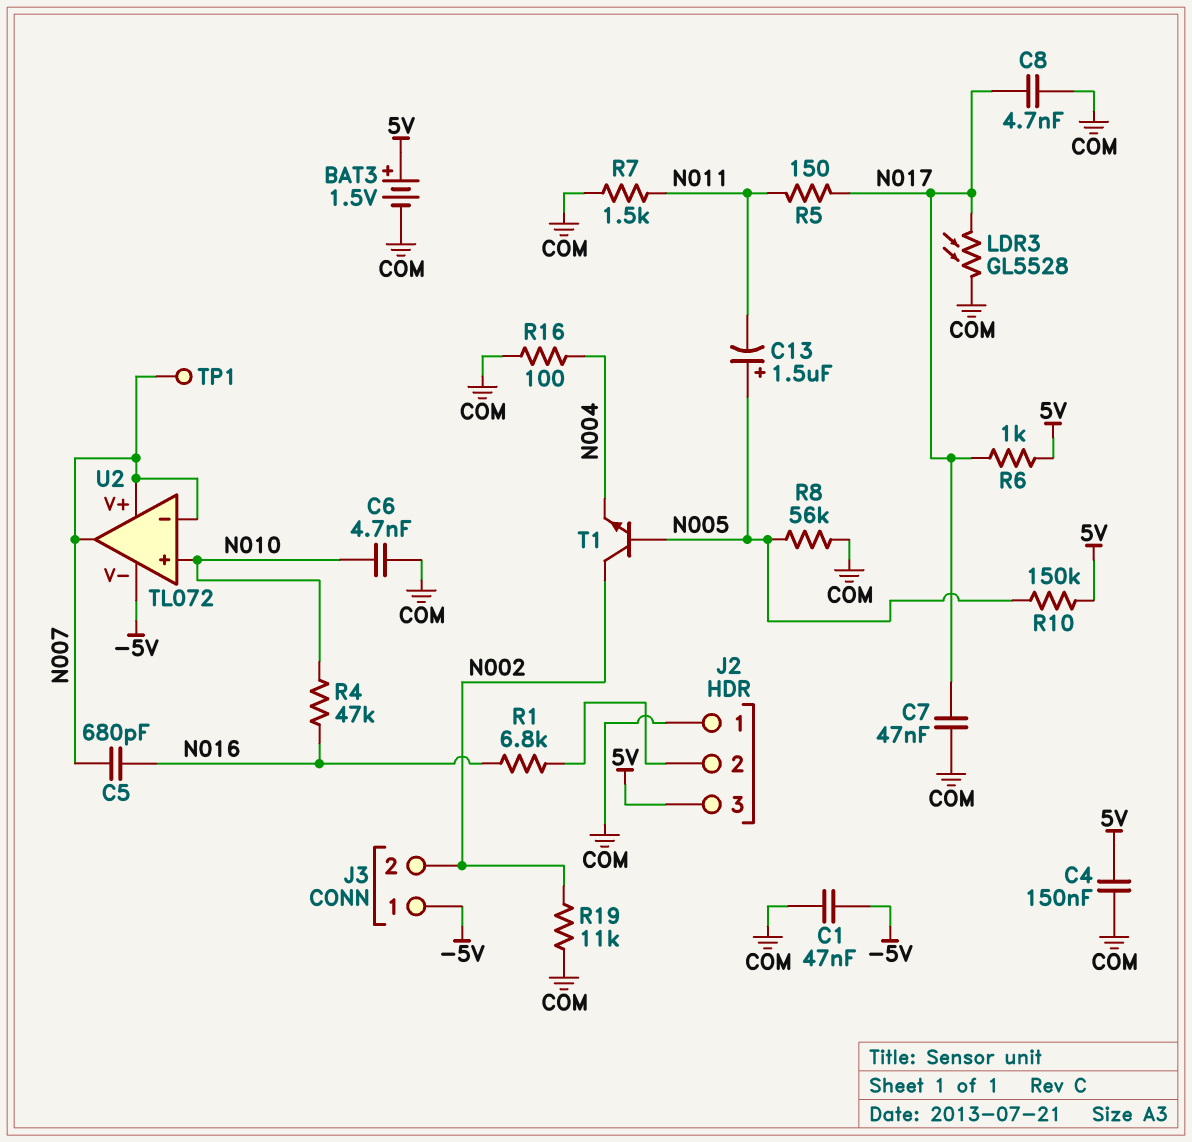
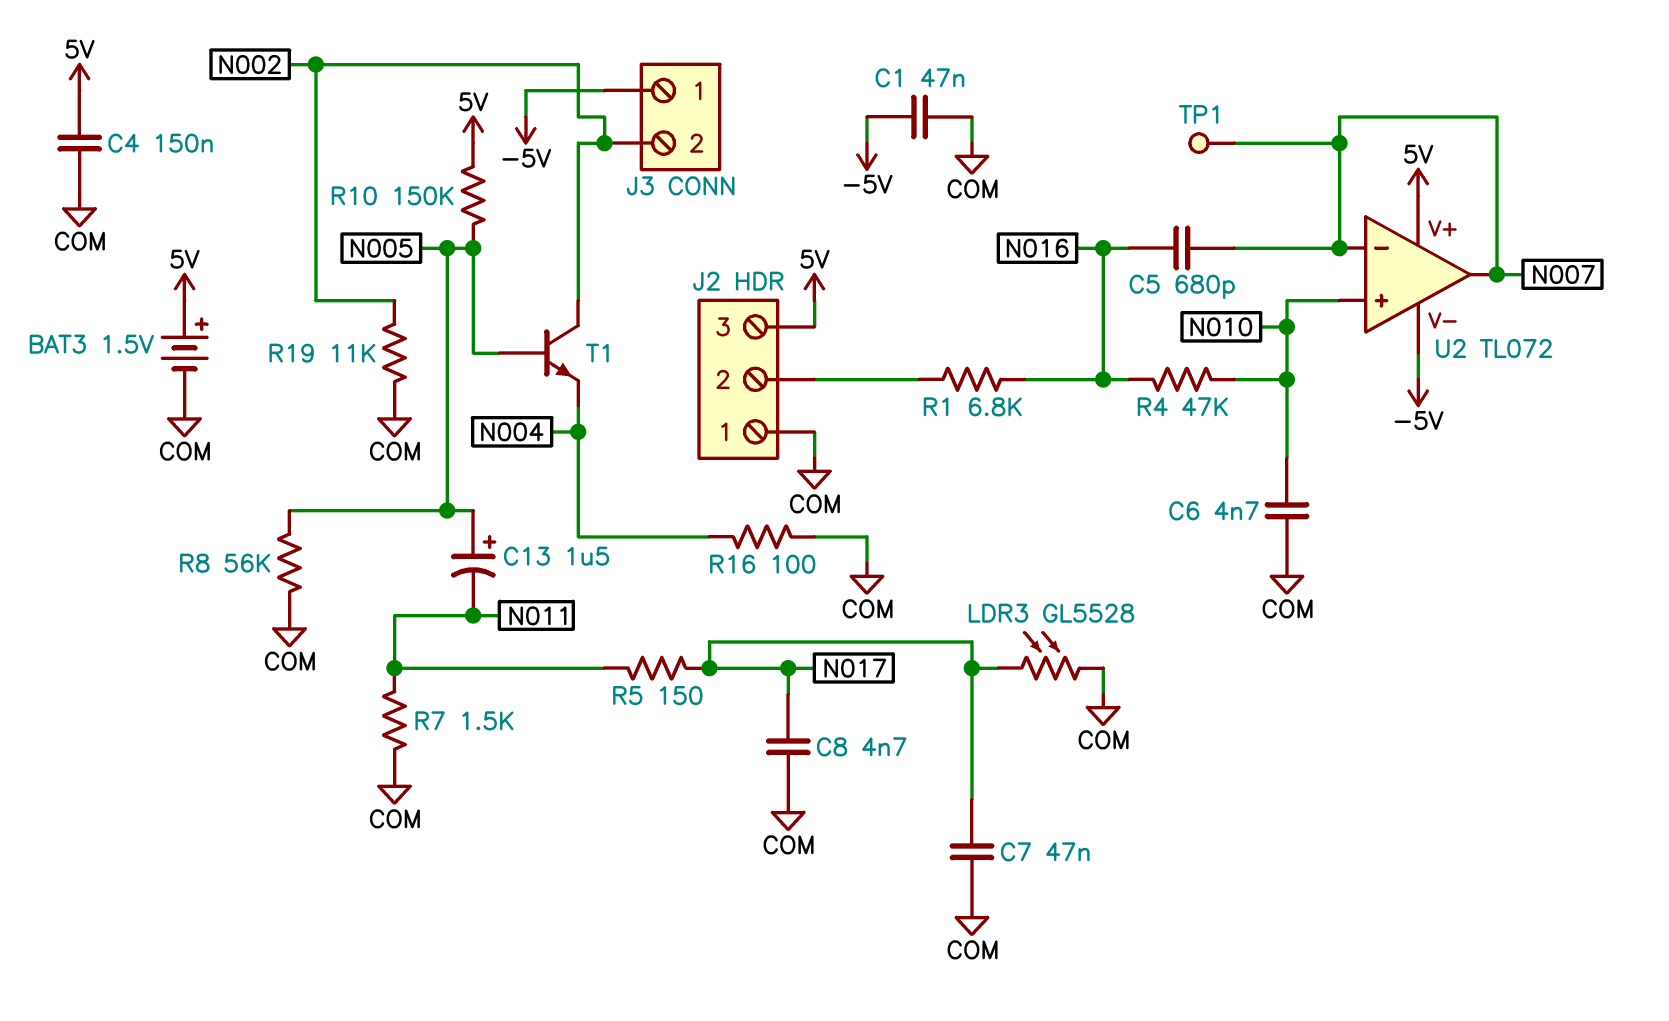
R6: 1k (5V, N017) -> none
U2 pin V+: N007 -> 5V

